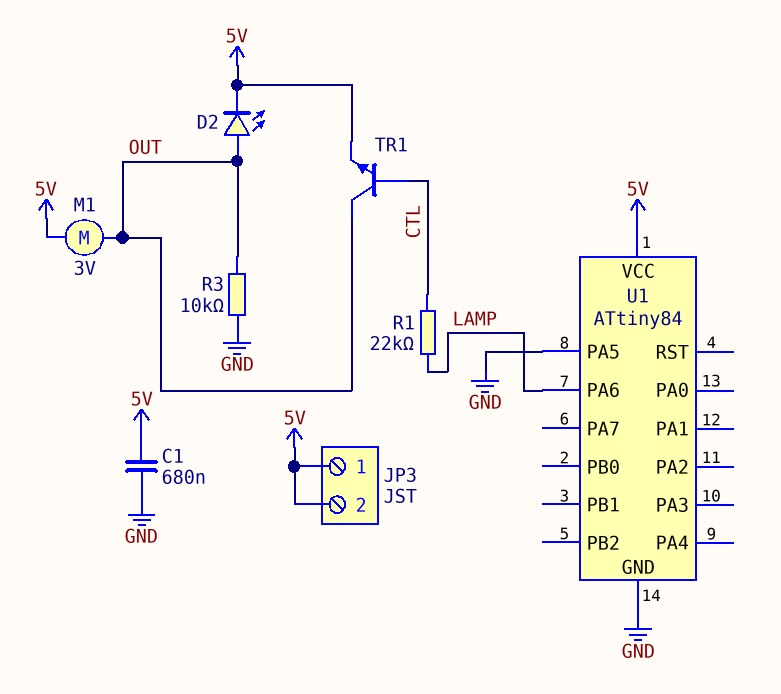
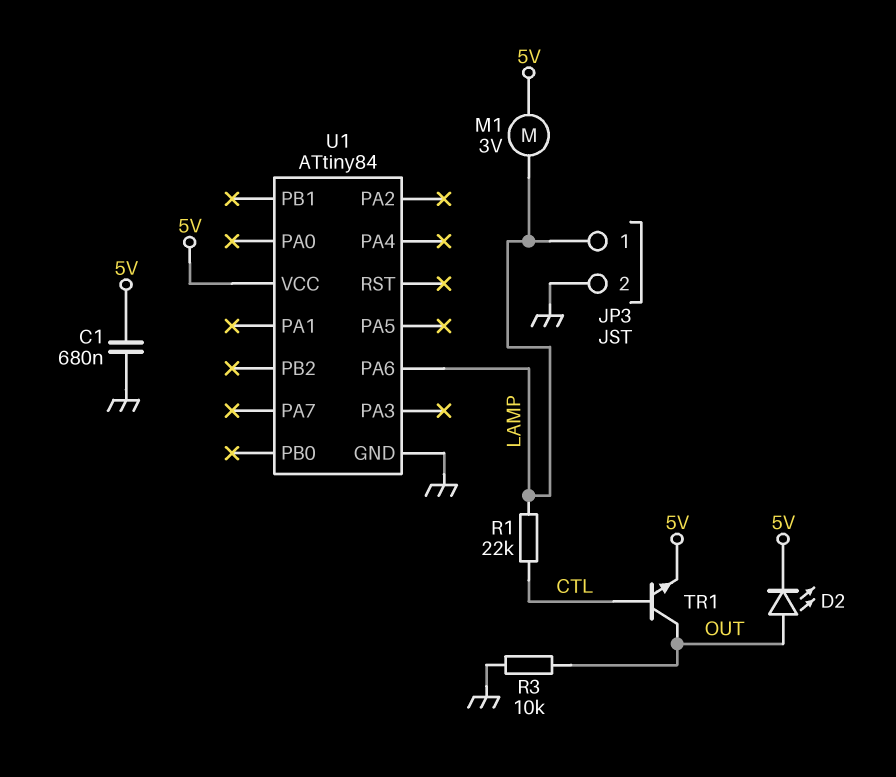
JP3 pin 1: 5V -> LAMP
JP3 pin 2: 5V -> GND
M1: motor 3V (5V, OUT) -> motor 3V (5V, LAMP)
U1 pin PA5: GND -> none

